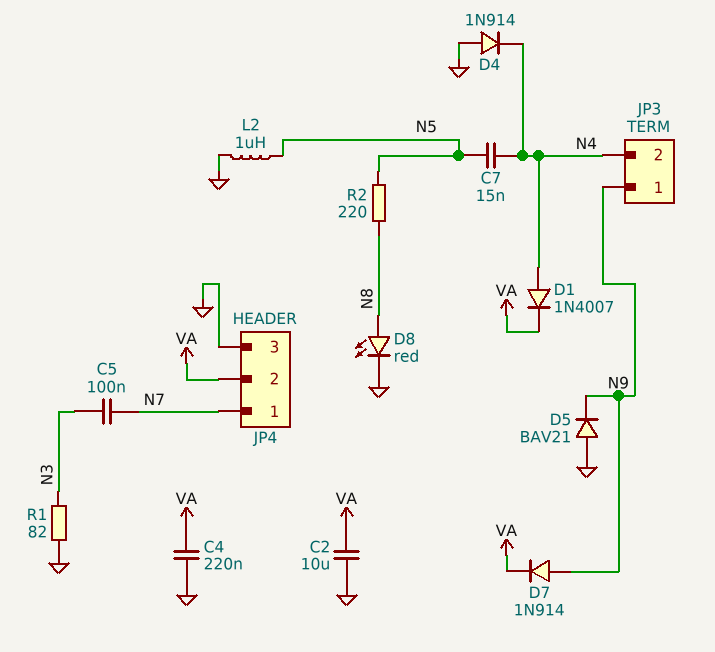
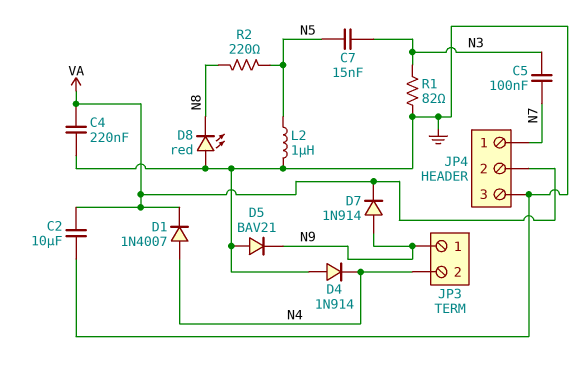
C7: 15nF (N4, N5) -> 15nF (N3, N5)
D8: LED red (A N8, K GND) -> LED red (A GND, K N8)

